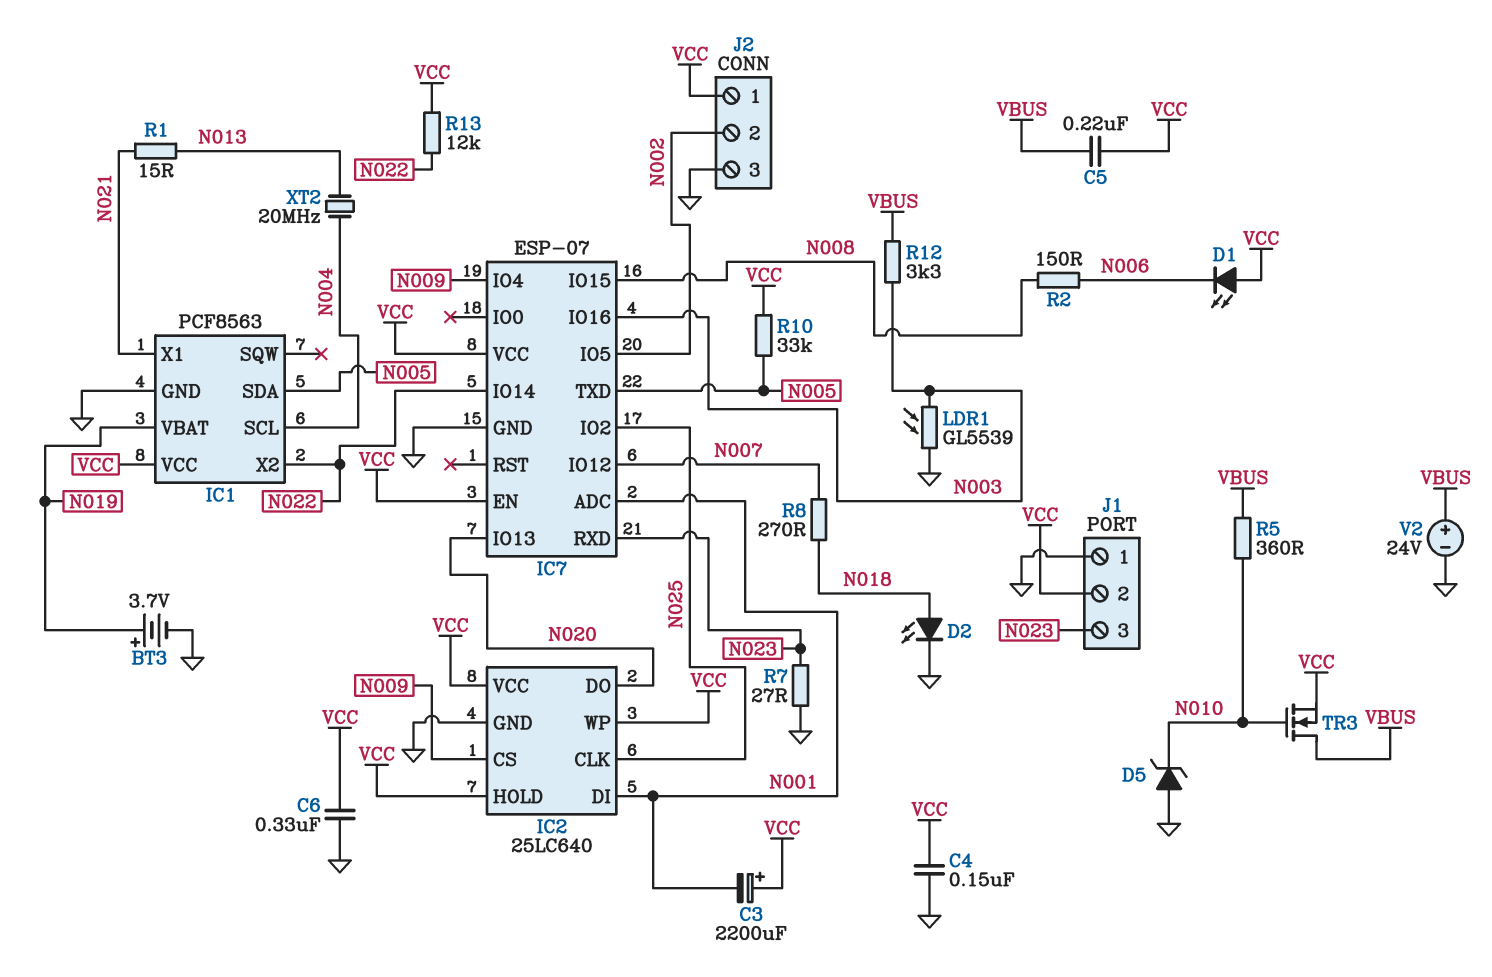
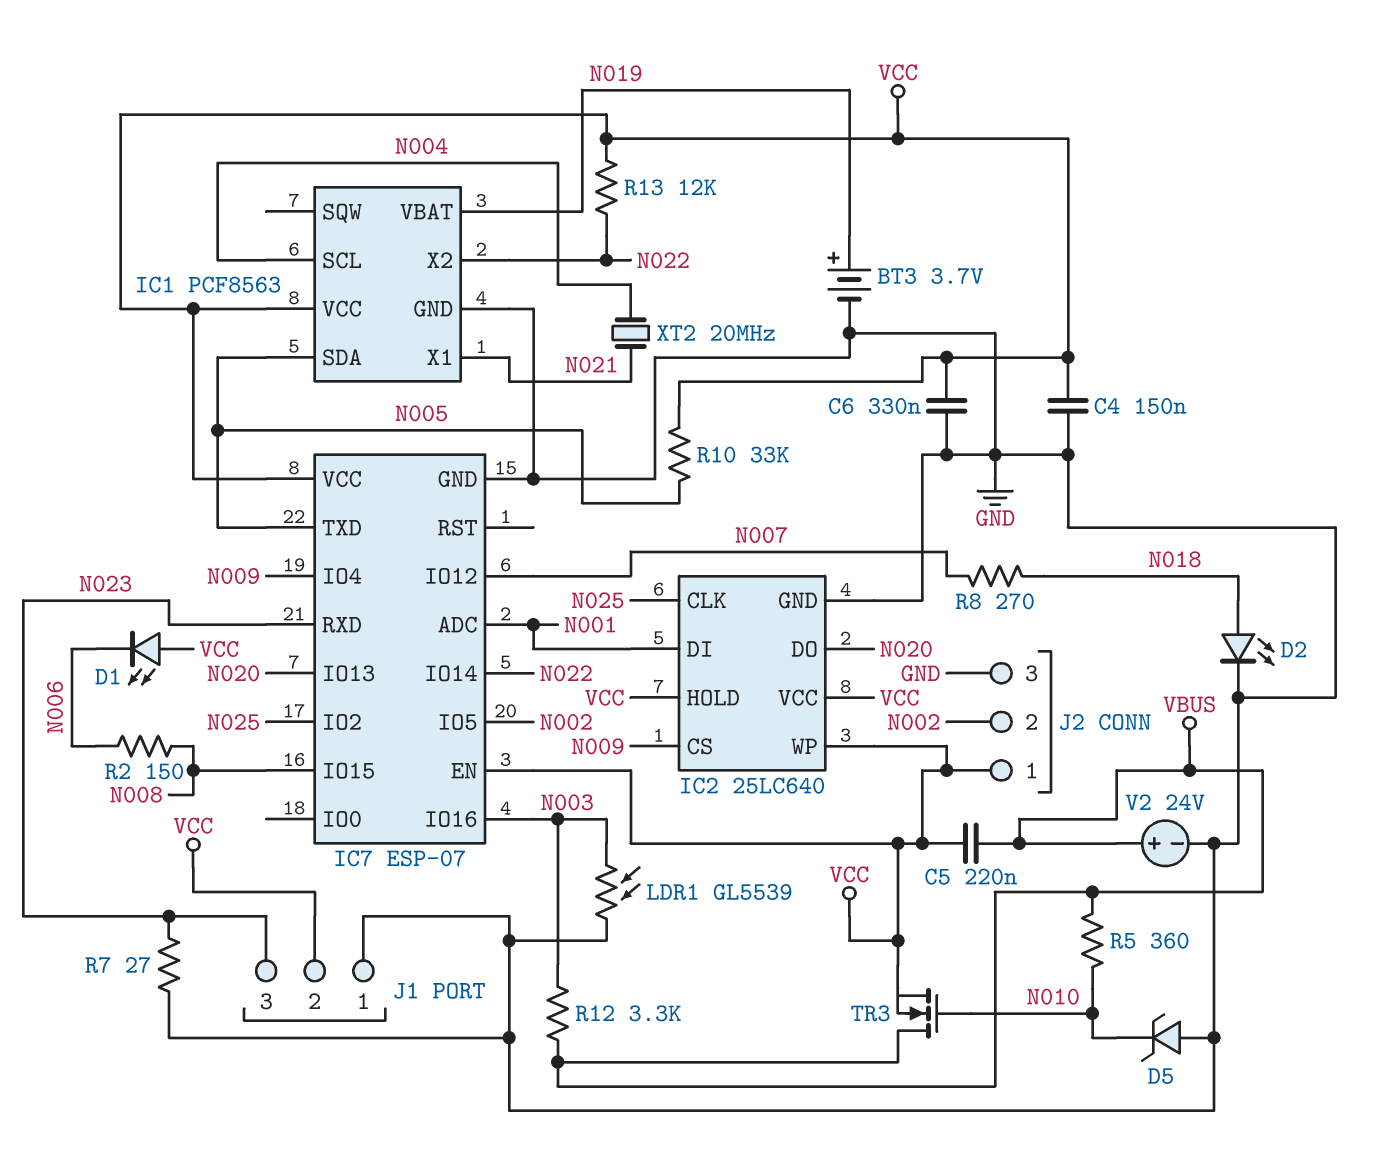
C3: 2200uF (plus VCC, minus N001) -> none
R1: 15 (N013, N021) -> none
XT2: 20MHz (N004, N013) -> 20MHz (N004, N021)

